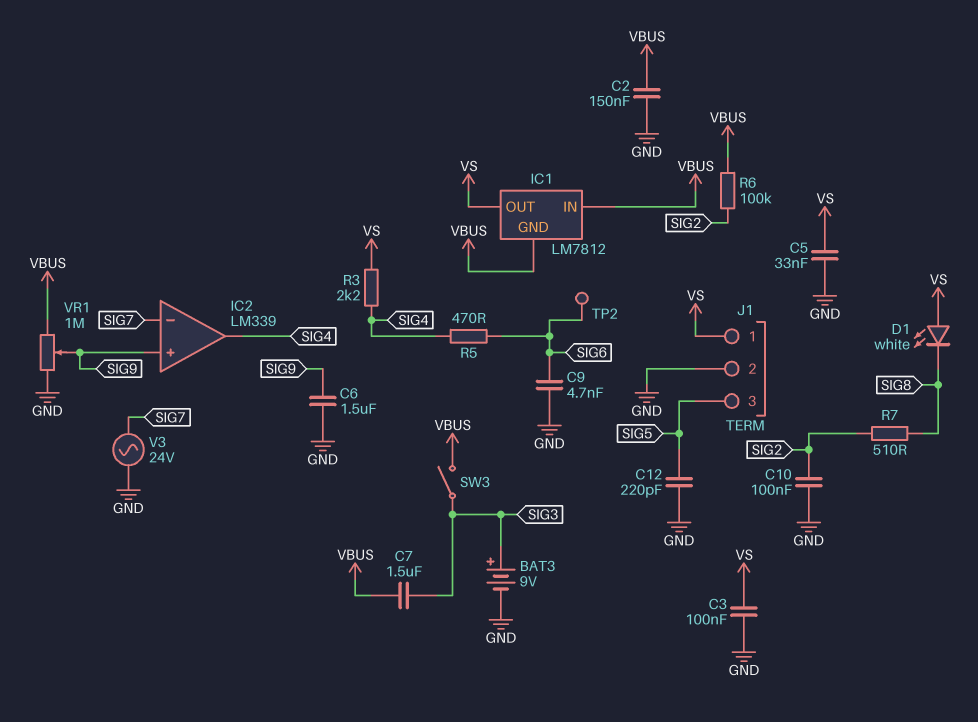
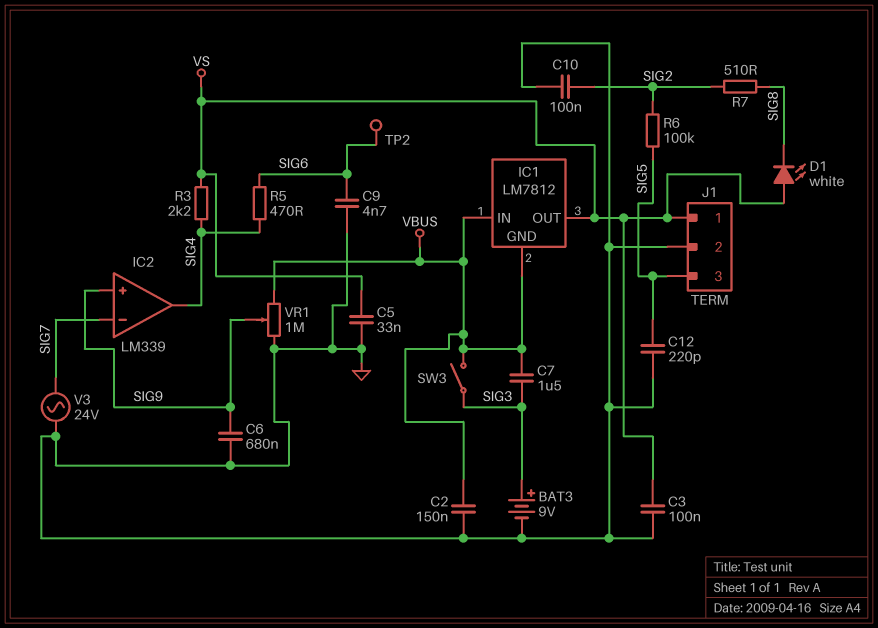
C6: 1.5uF (GND, SIG9) -> 680nF (GND, SIG9)
R6: 100k (SIG2, VBUS) -> 100k (SIG2, SIG5)

